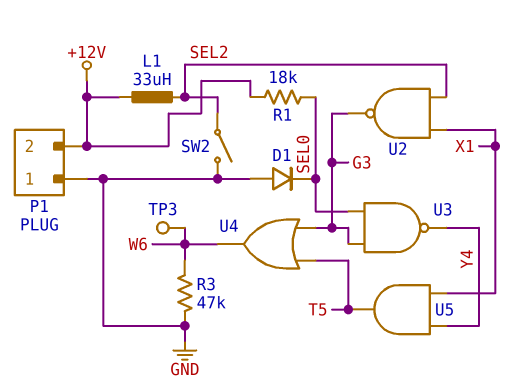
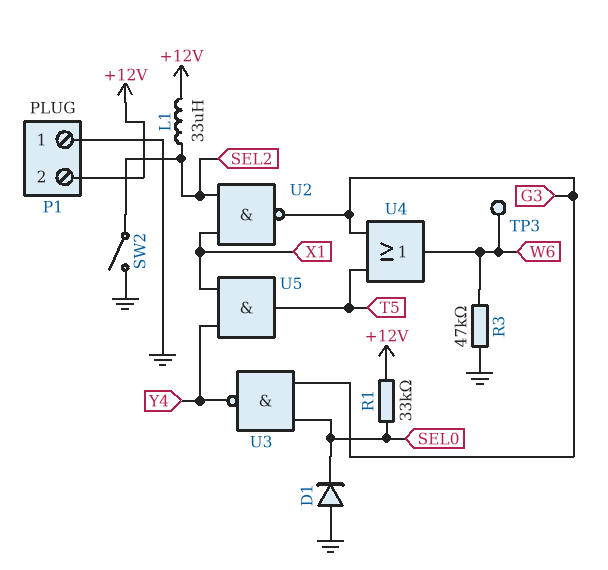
R1: 18k (+12V, SEL0) -> 33k (+12V, SEL0)

